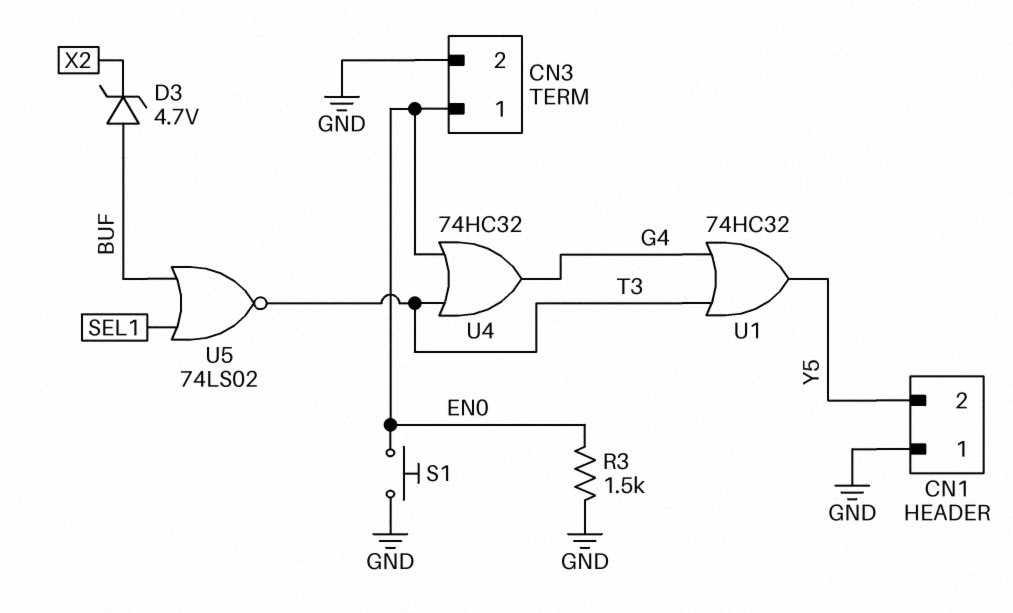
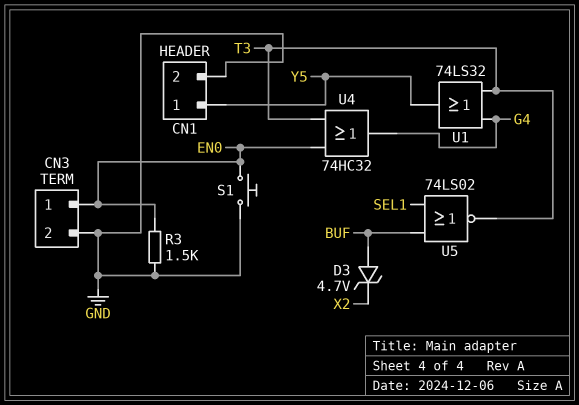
CN1 pin 1: GND -> Y5
CN1 pin 2: Y5 -> GND
U1: OR 74HC32 (in G4, in T3, out Y5) -> OR 74LS32 (in G4, in T3, out Y5)

